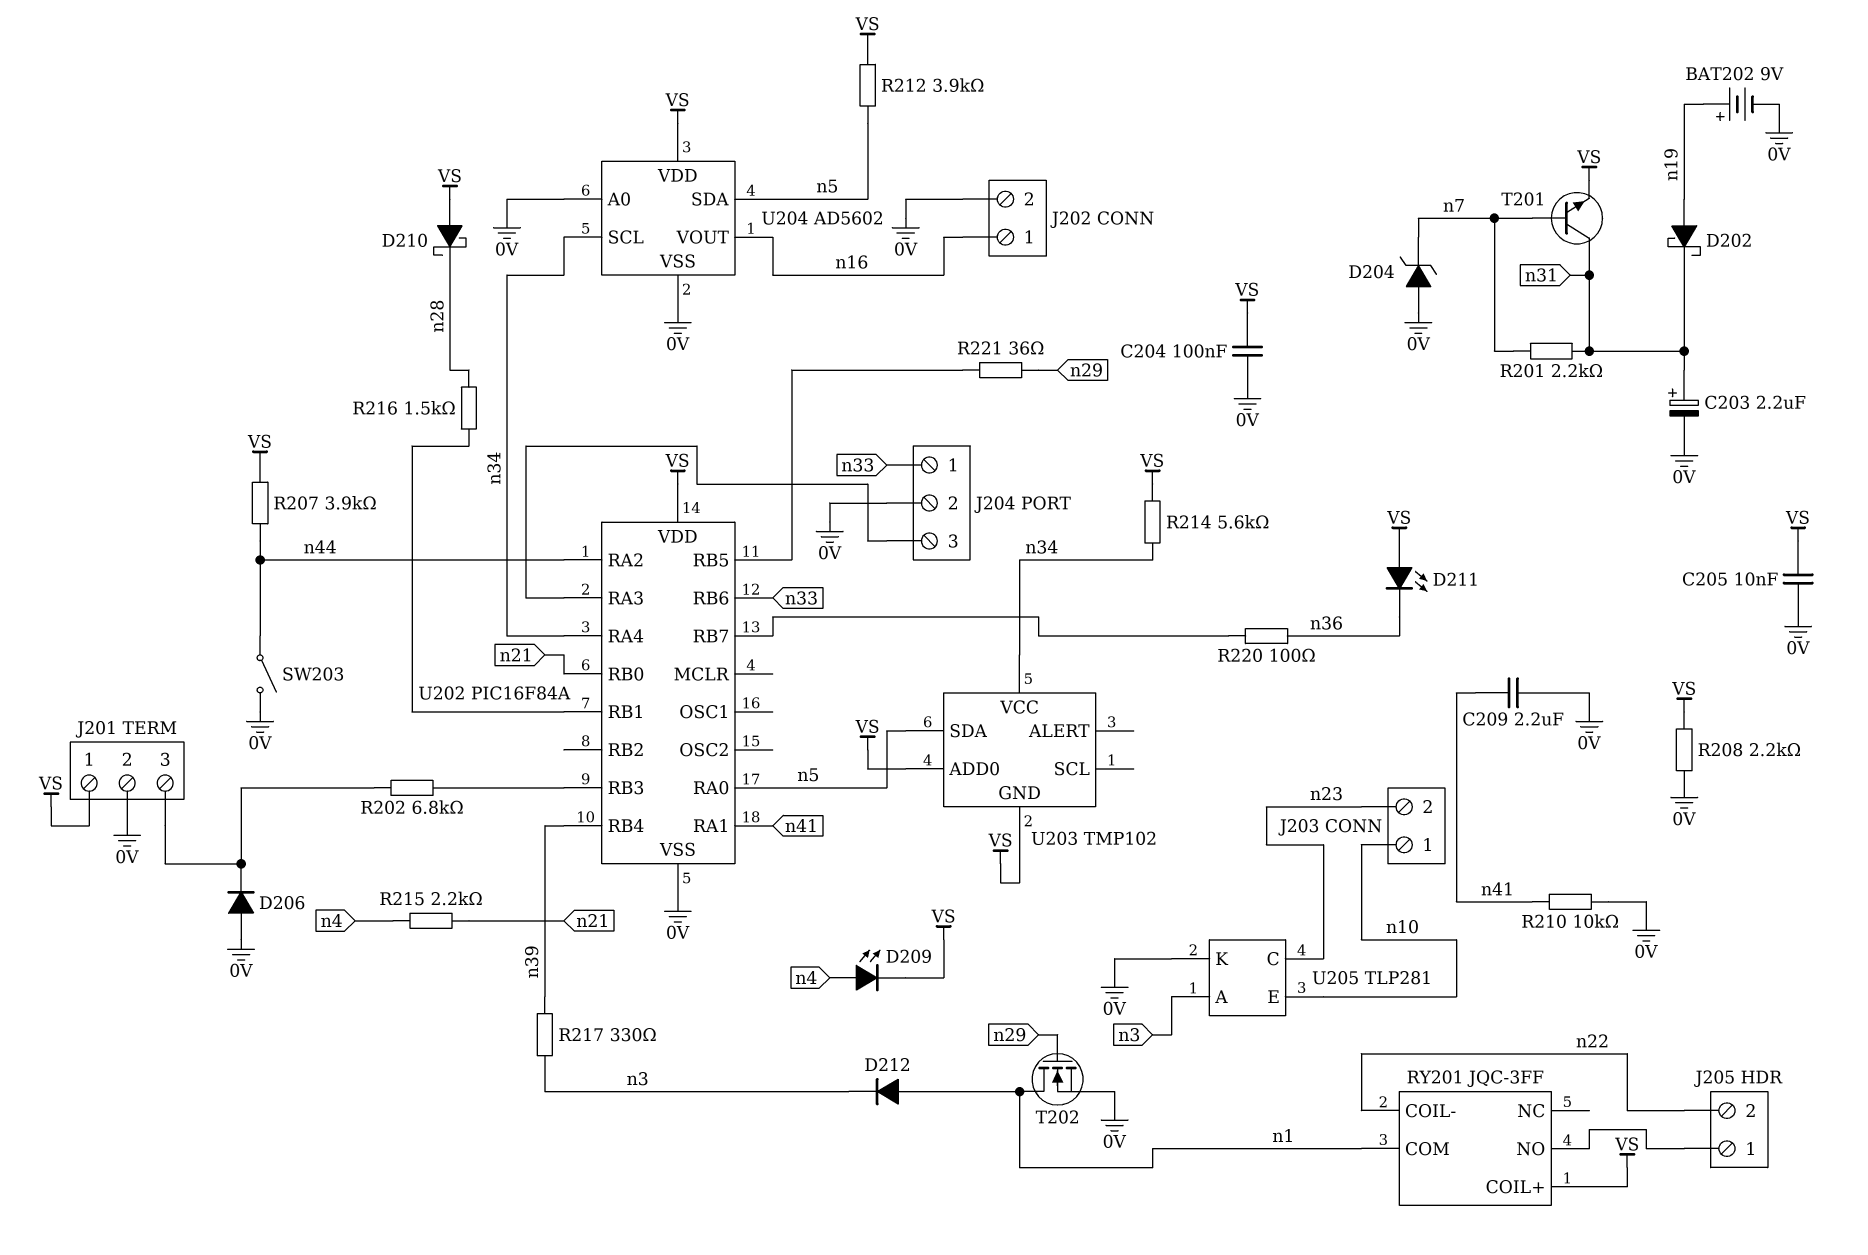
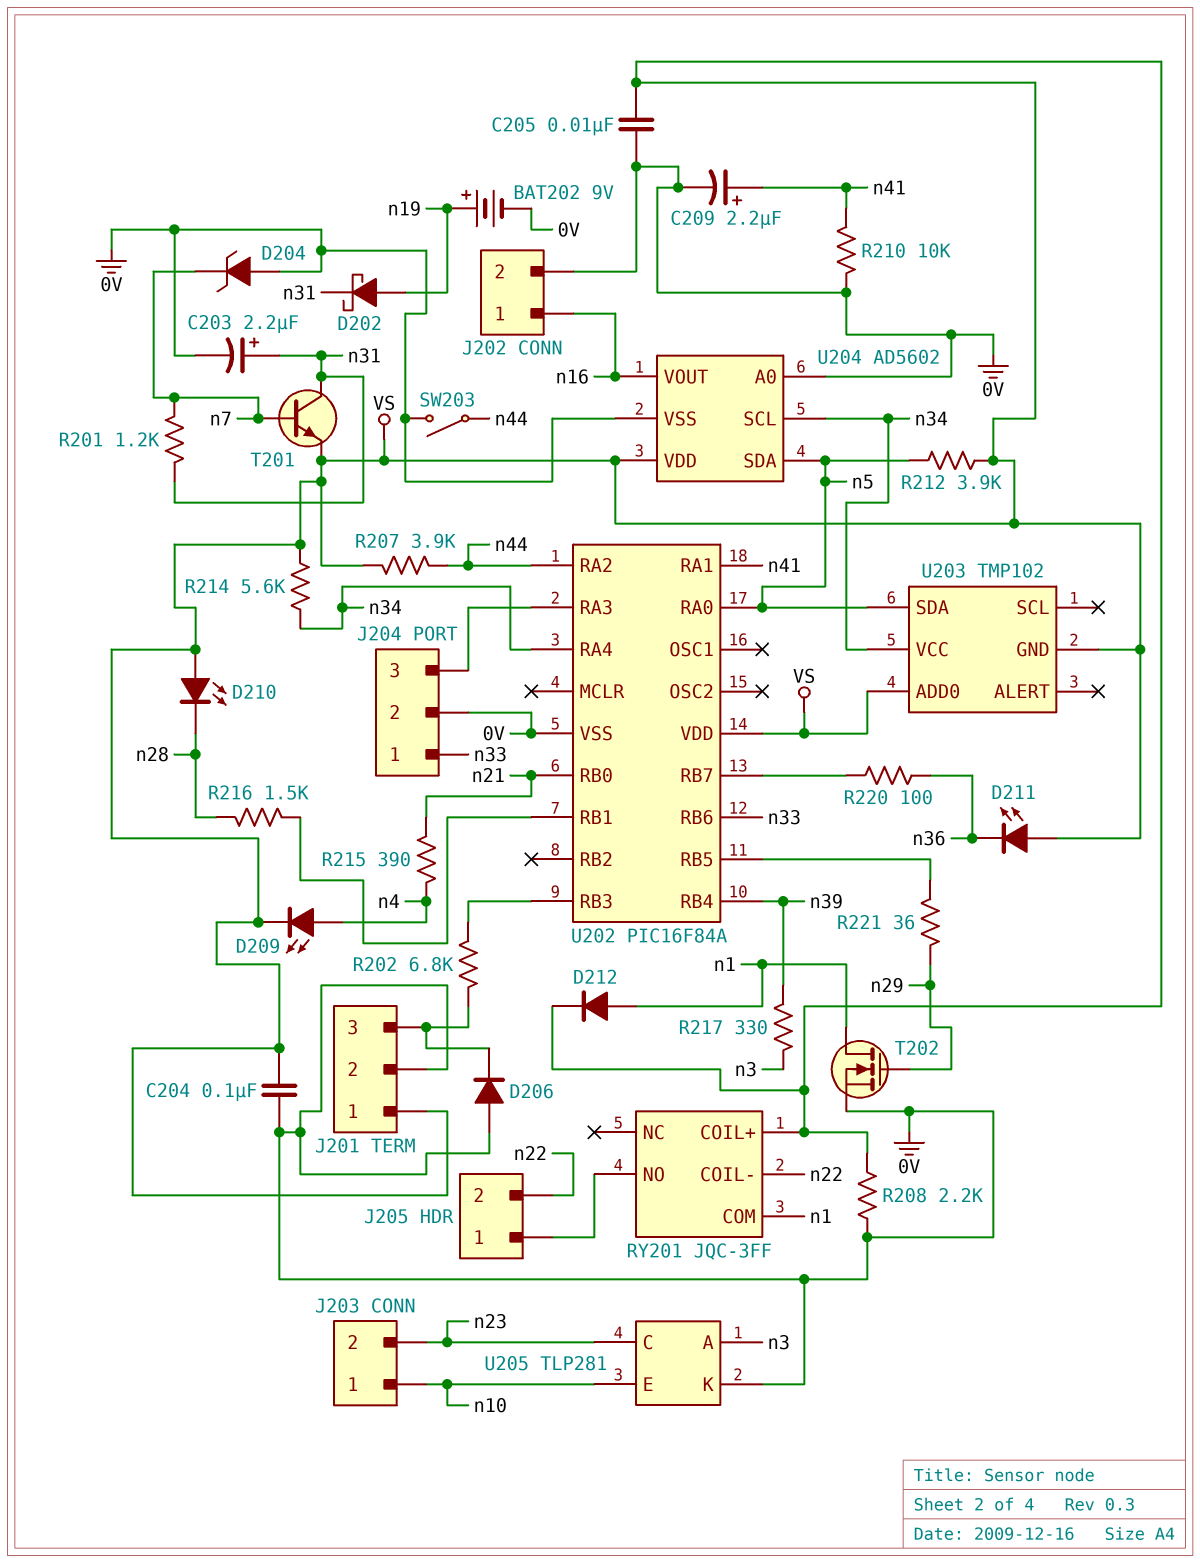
C209: 2.2uF (0V, n41) -> 2.2uF (plus n41, minus 0V)
D210: schottky (A VS, K n28) -> LED (A VS, K n28)
D212: diode (A n1, K n3) -> diode (A n1, K VS)
R201: 2.2k (n7, n31) -> 1.2k (n7, n31)
R215: 2.2k (n4, n21) -> 390 (n4, n21)

